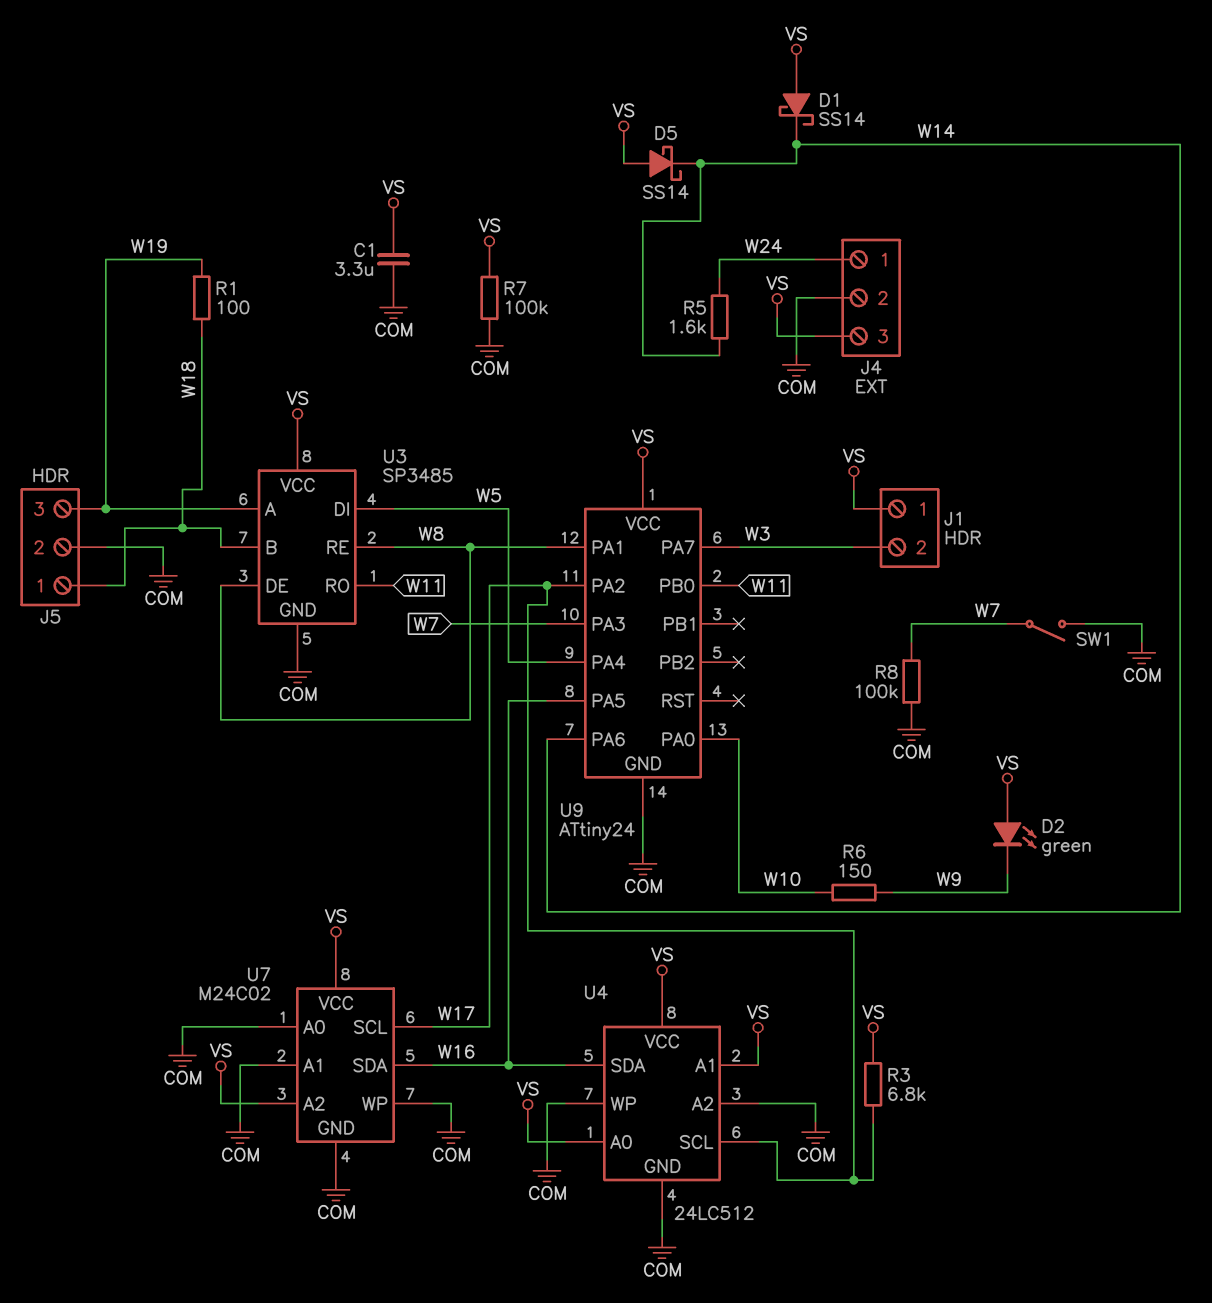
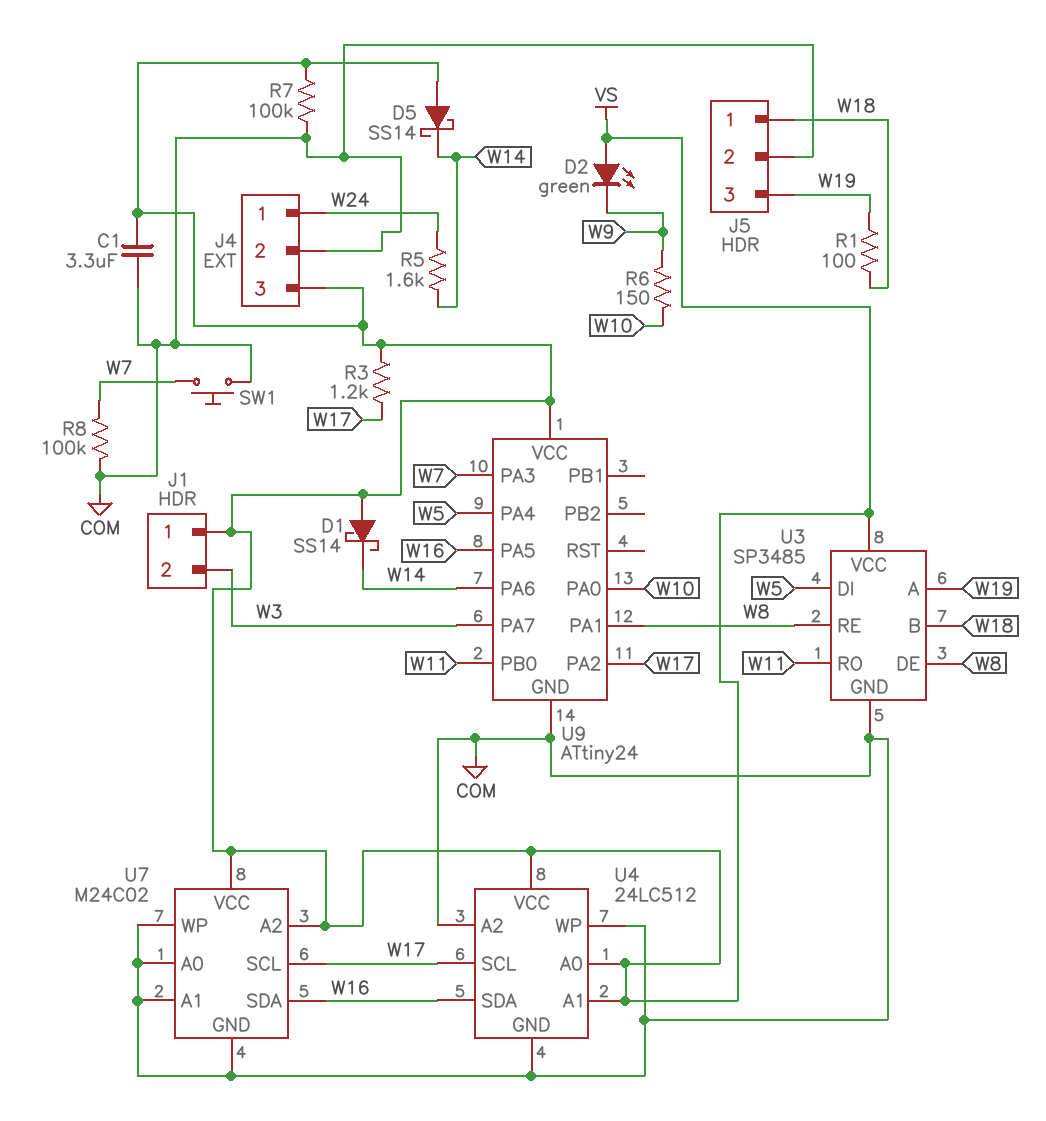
R3: 6.8k (VS, W17) -> 1.2k (VS, W17)
SW1: switch (COM, W7) -> button (COM, W7)

